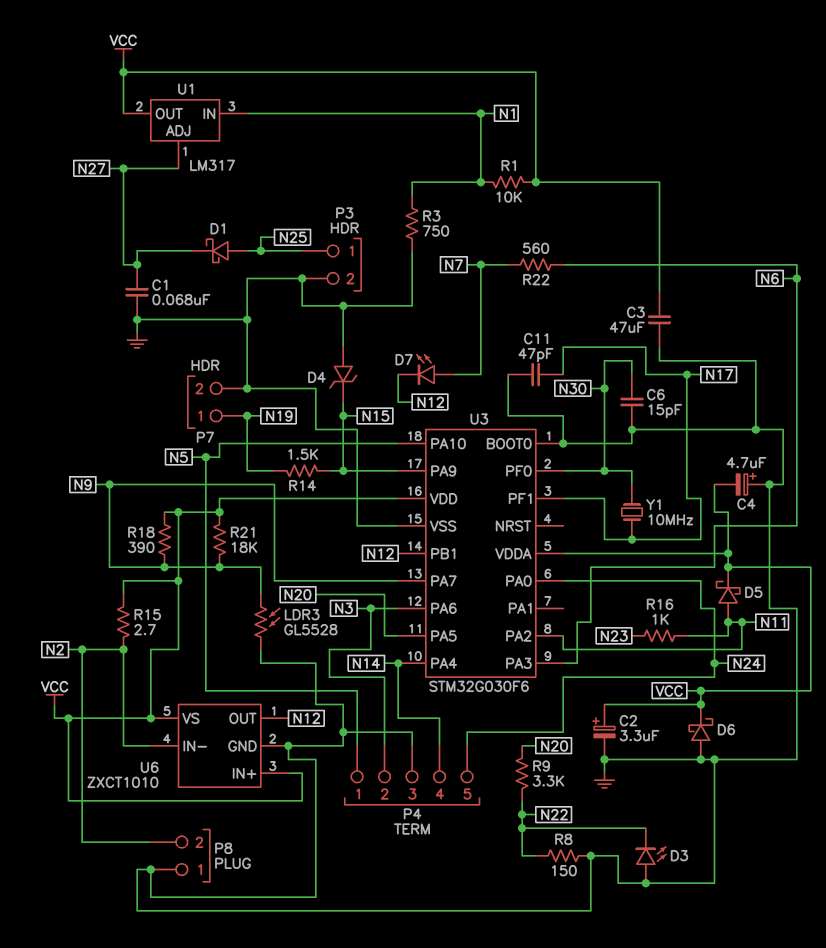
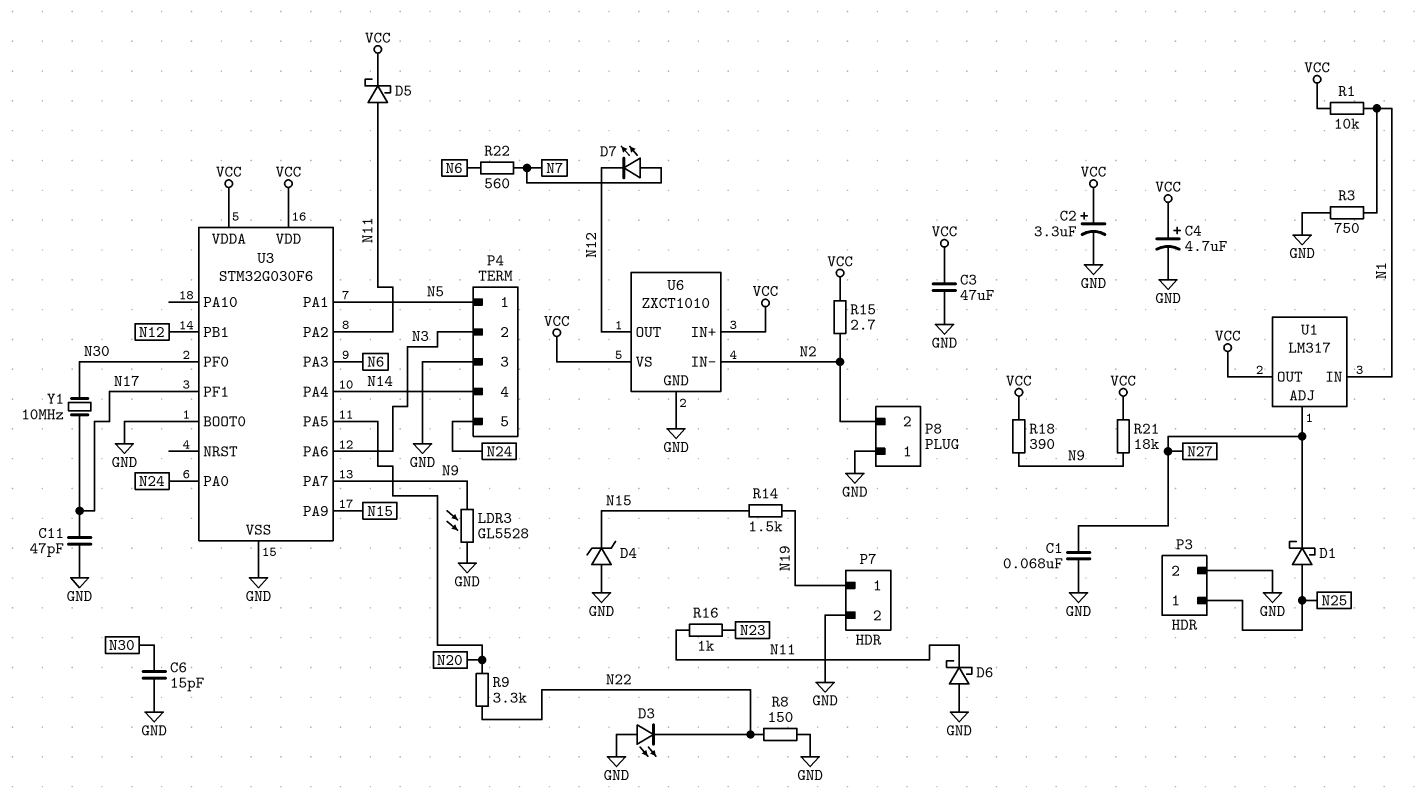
C4: 4.7uF (plus GND, minus VCC) -> 4.7uF (plus VCC, minus GND)
D6: schottky (A GND, K VCC) -> schottky (A GND, K N11)
U3 pin PA1: none -> N5
U3 pin PA10: N5 -> none

